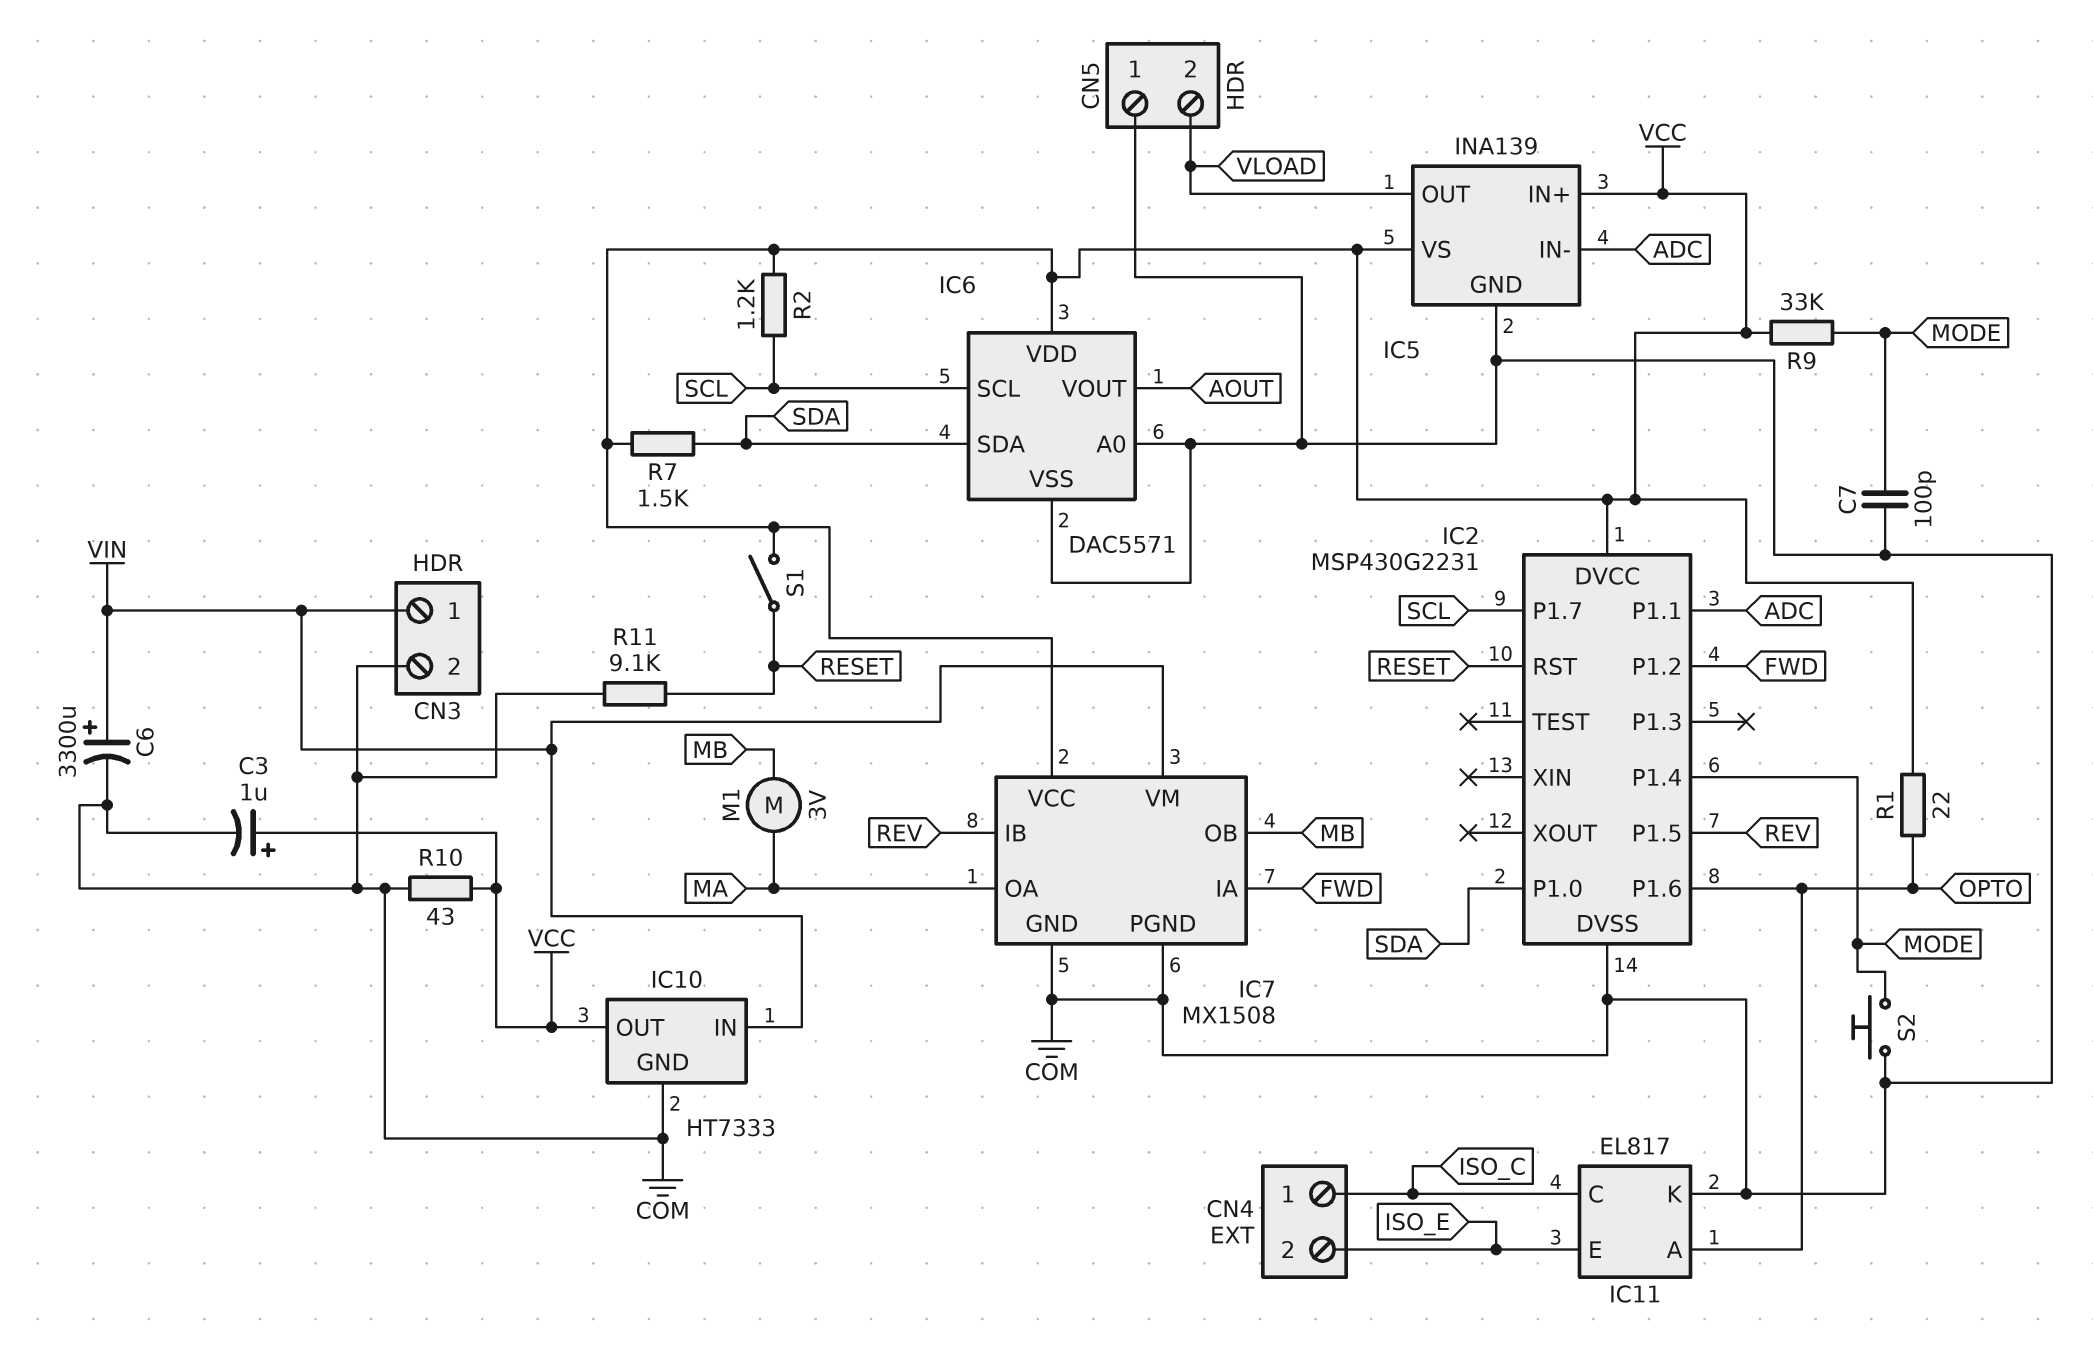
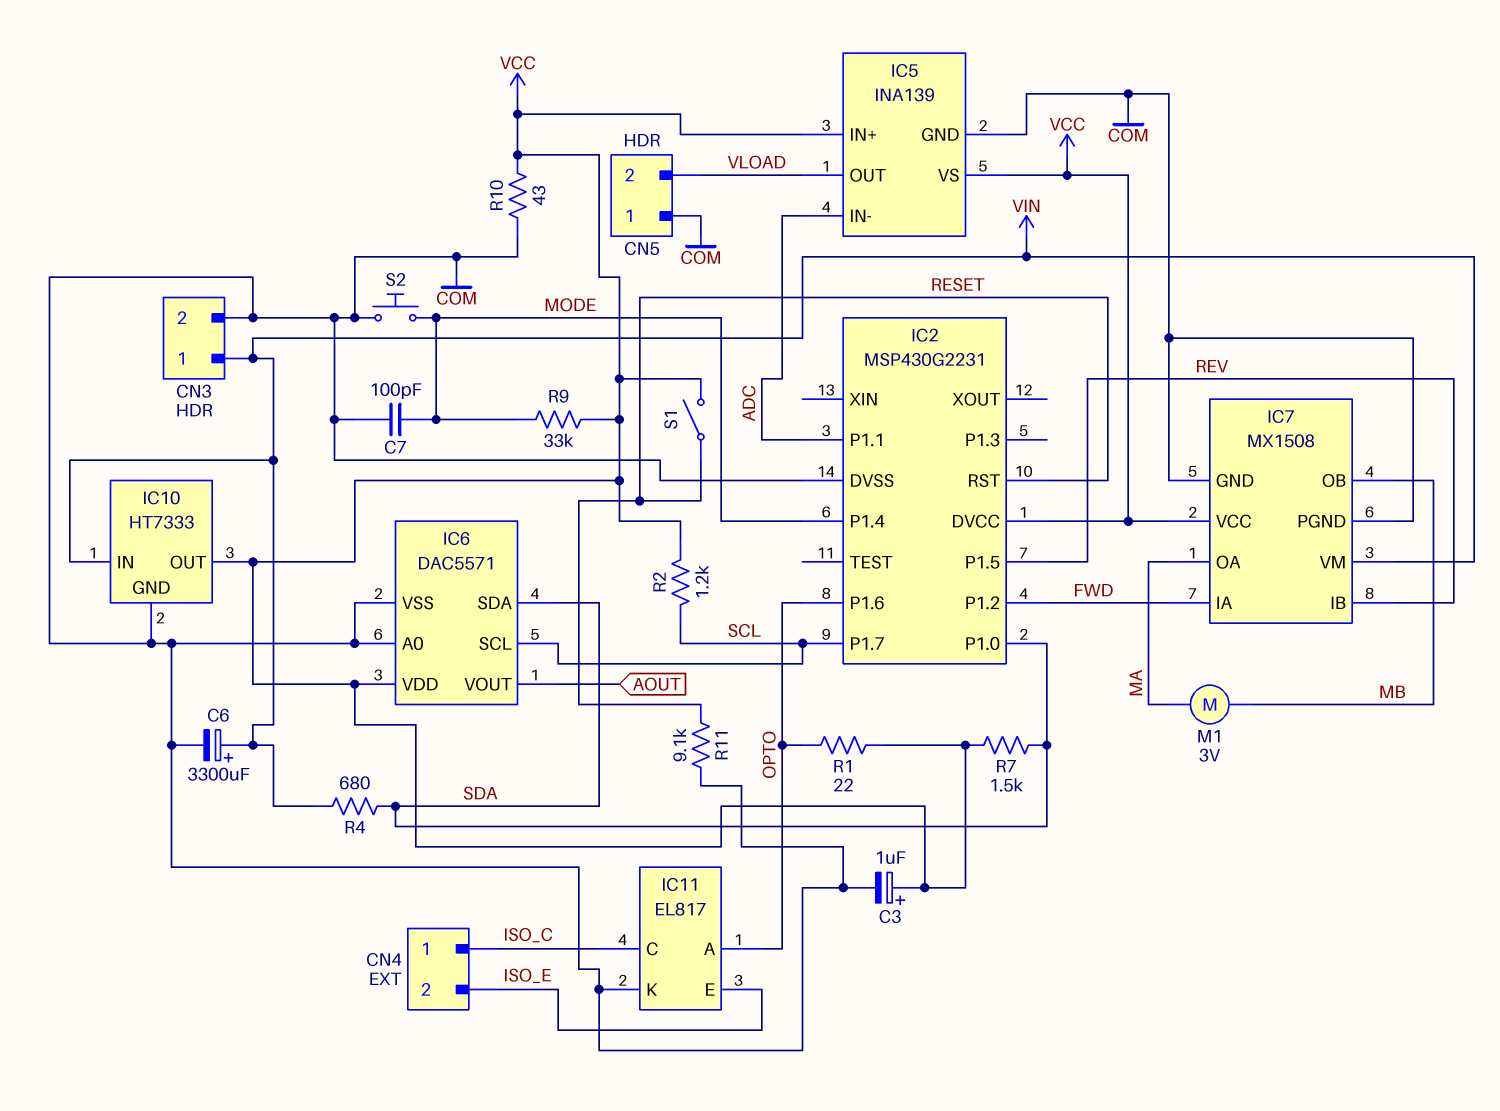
R4: none -> 680 (SDA, VIN)

